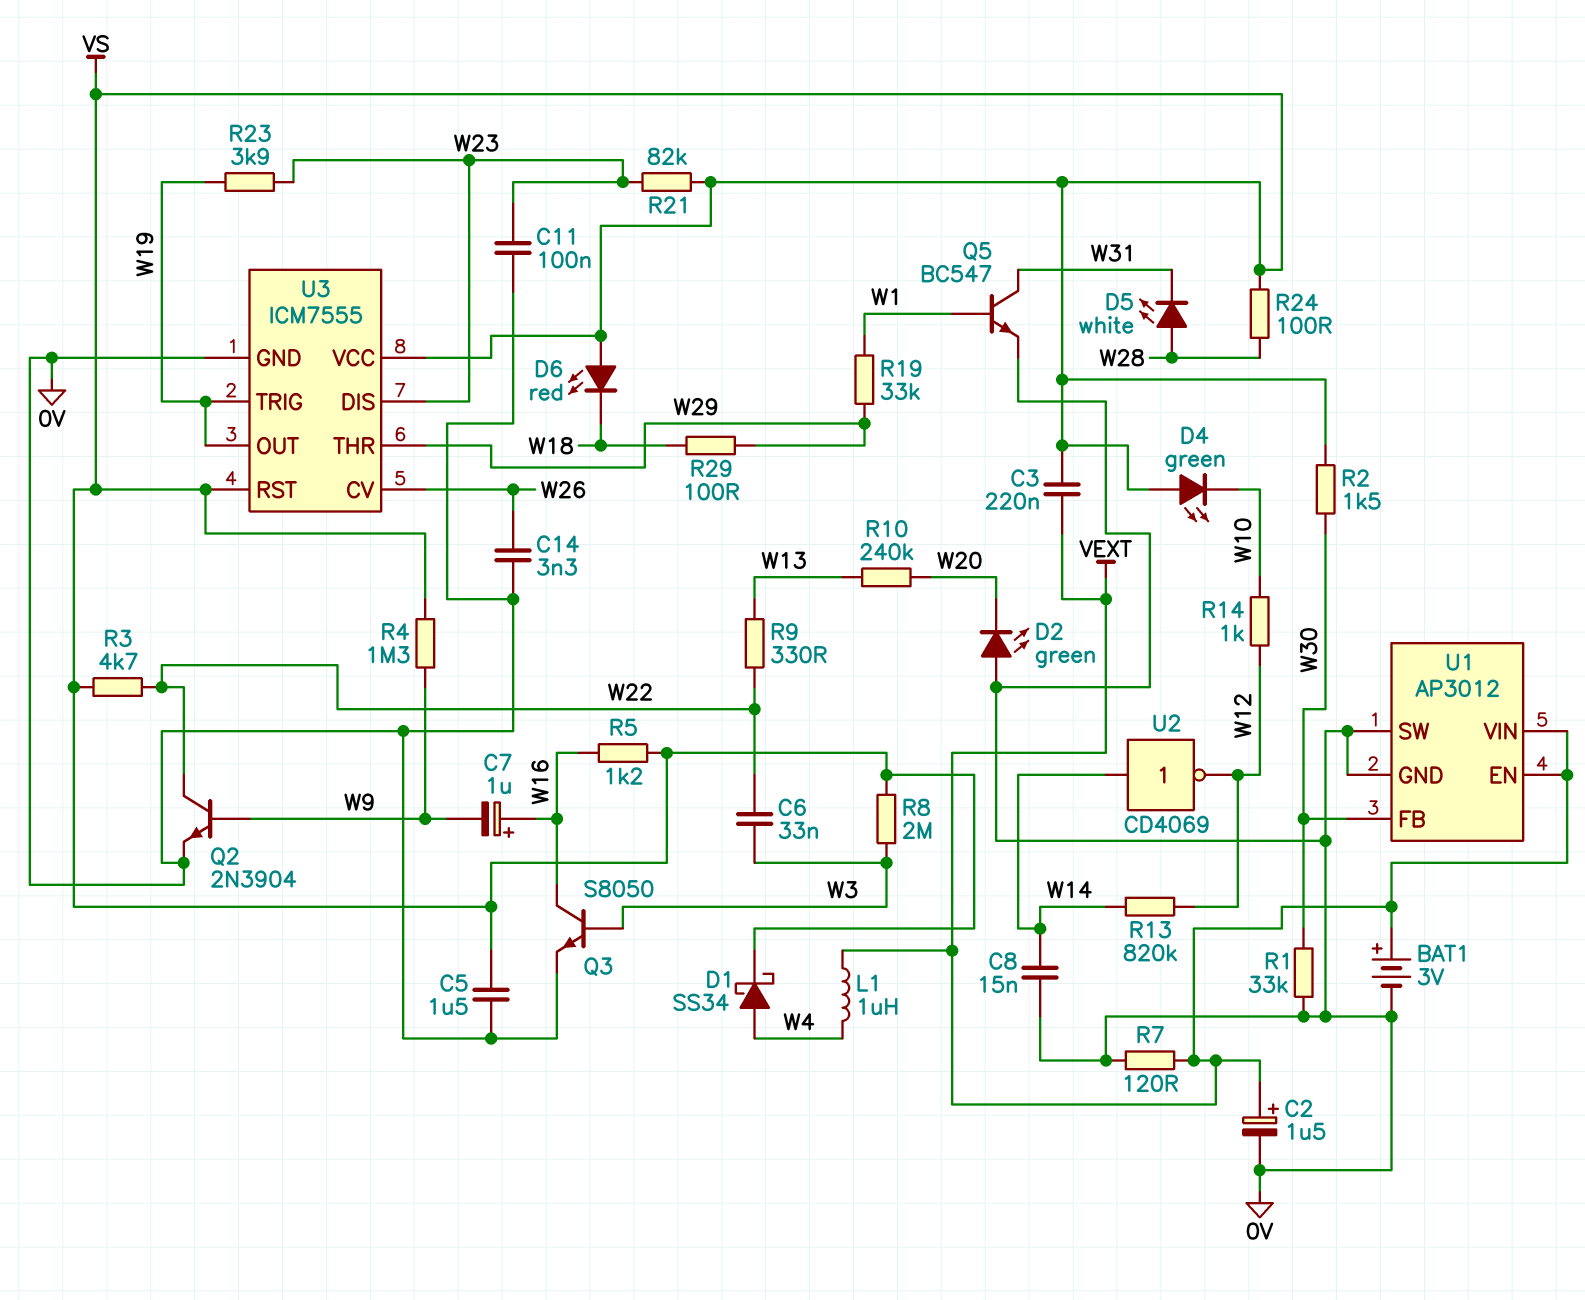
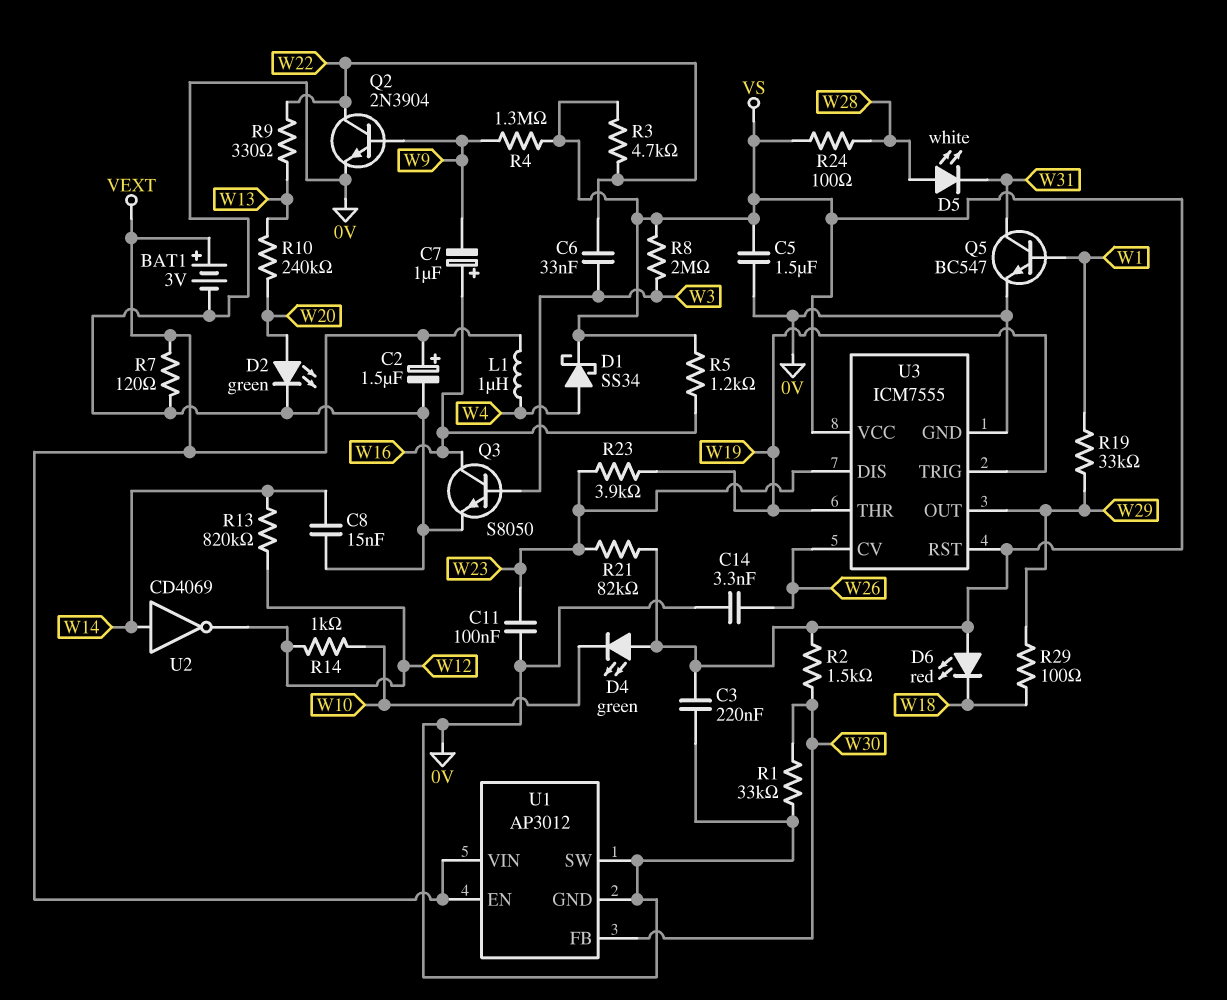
C3: 220nF (VEXT, VS) -> 220nF (0V, VS)
D2: LED green (A 0V, K W20) -> LED green (A W20, K 0V)
U3 pin OUT: W19 -> W29
U3 pin THR: W29 -> W19

